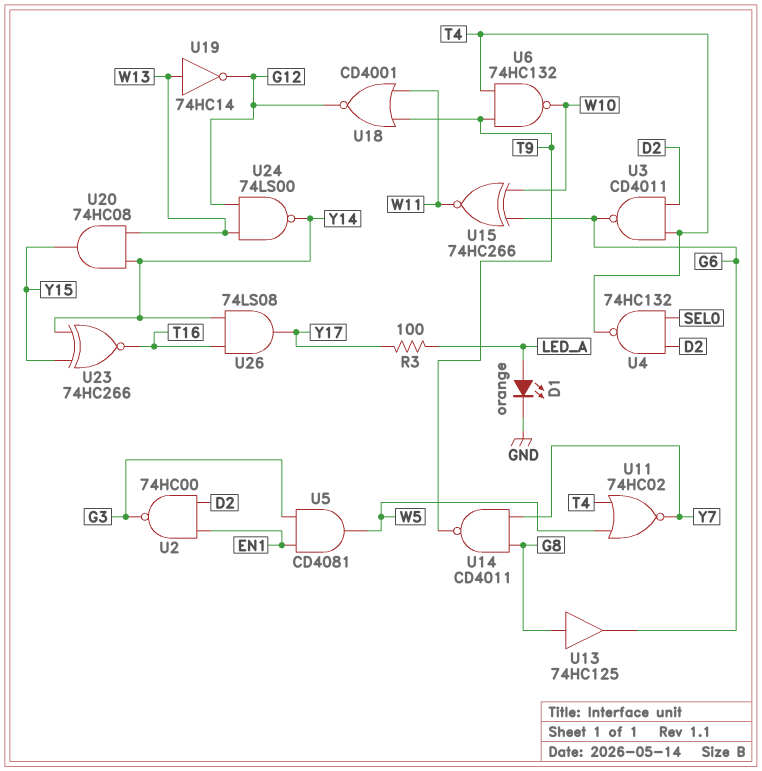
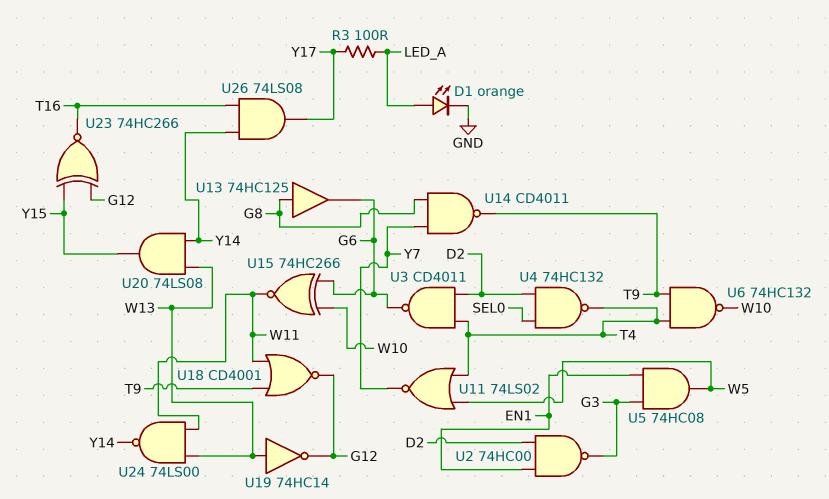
U5: AND CD4081 (in EN1, in G3, out W5) -> AND 74HC08 (in EN1, in G3, out W5)
U11: NOR 74HC02 (in T4, in W5, out Y7) -> NOR 74LS02 (in T4, in W5, out Y7)
U20: AND 74HC08 (in W13, in Y14, out Y15) -> AND 74LS08 (in W13, in Y14, out Y15)
U23: XNOR 74HC266 (in Y14, in Y15, out T16) -> XNOR 74HC266 (in G12, in Y15, out T16)
U24: NAND 74LS00 (in G12, in W13, out Y14) -> NAND 74LS00 (in W11, in W13, out Y14)

